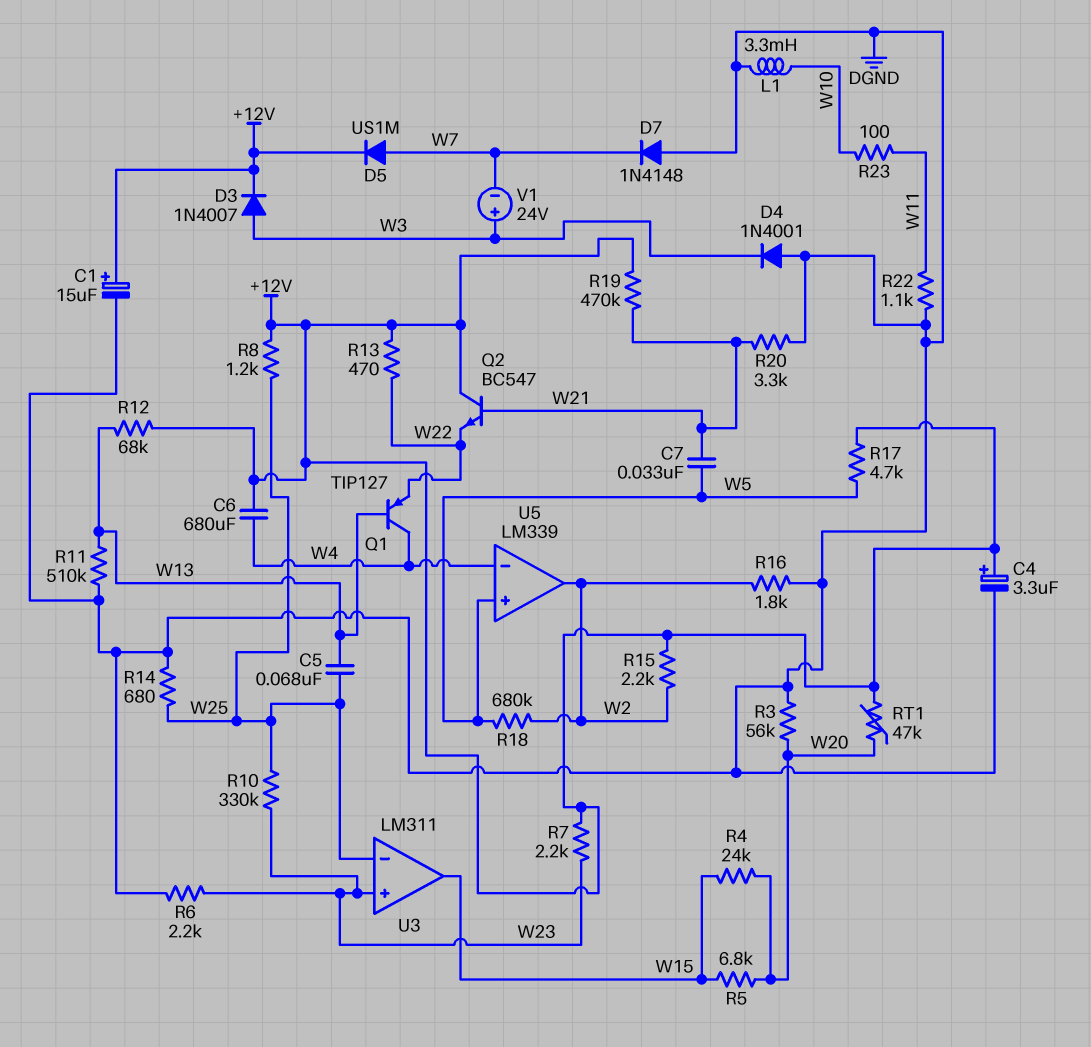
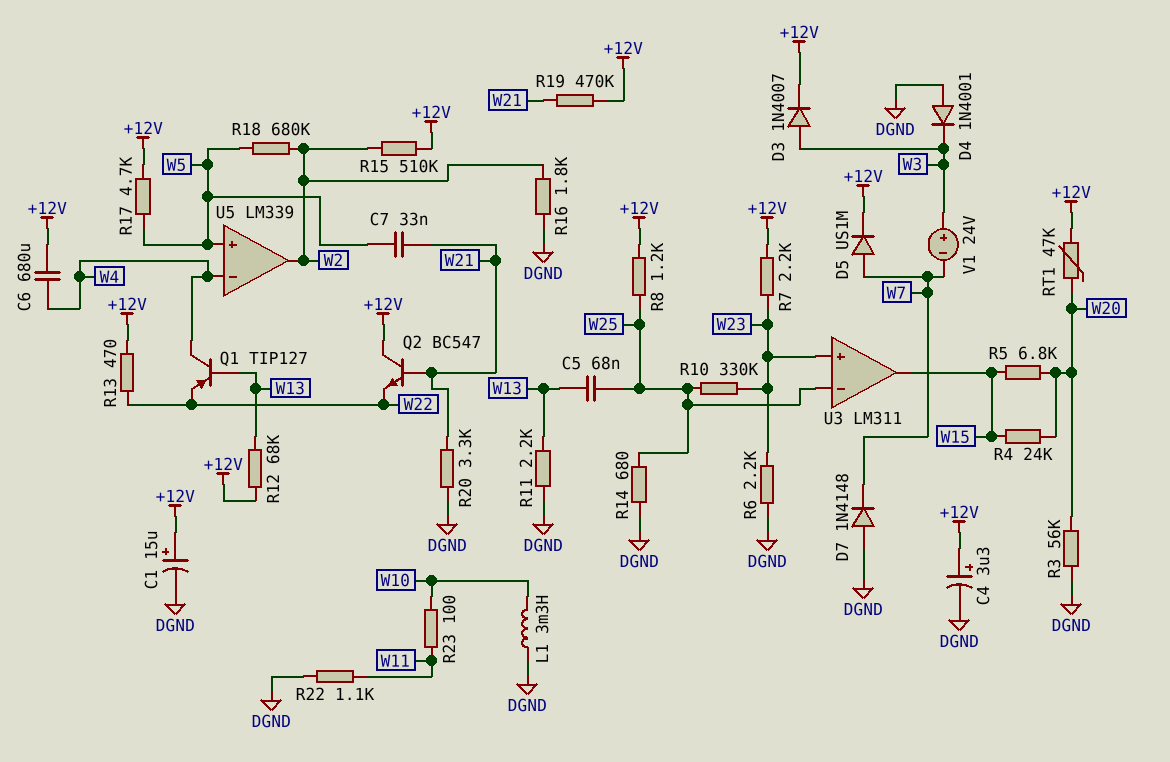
R11: 510k (DGND, W13) -> 2.2k (DGND, W13)
R15: 2.2k (+12V, W2) -> 510k (+12V, W2)

